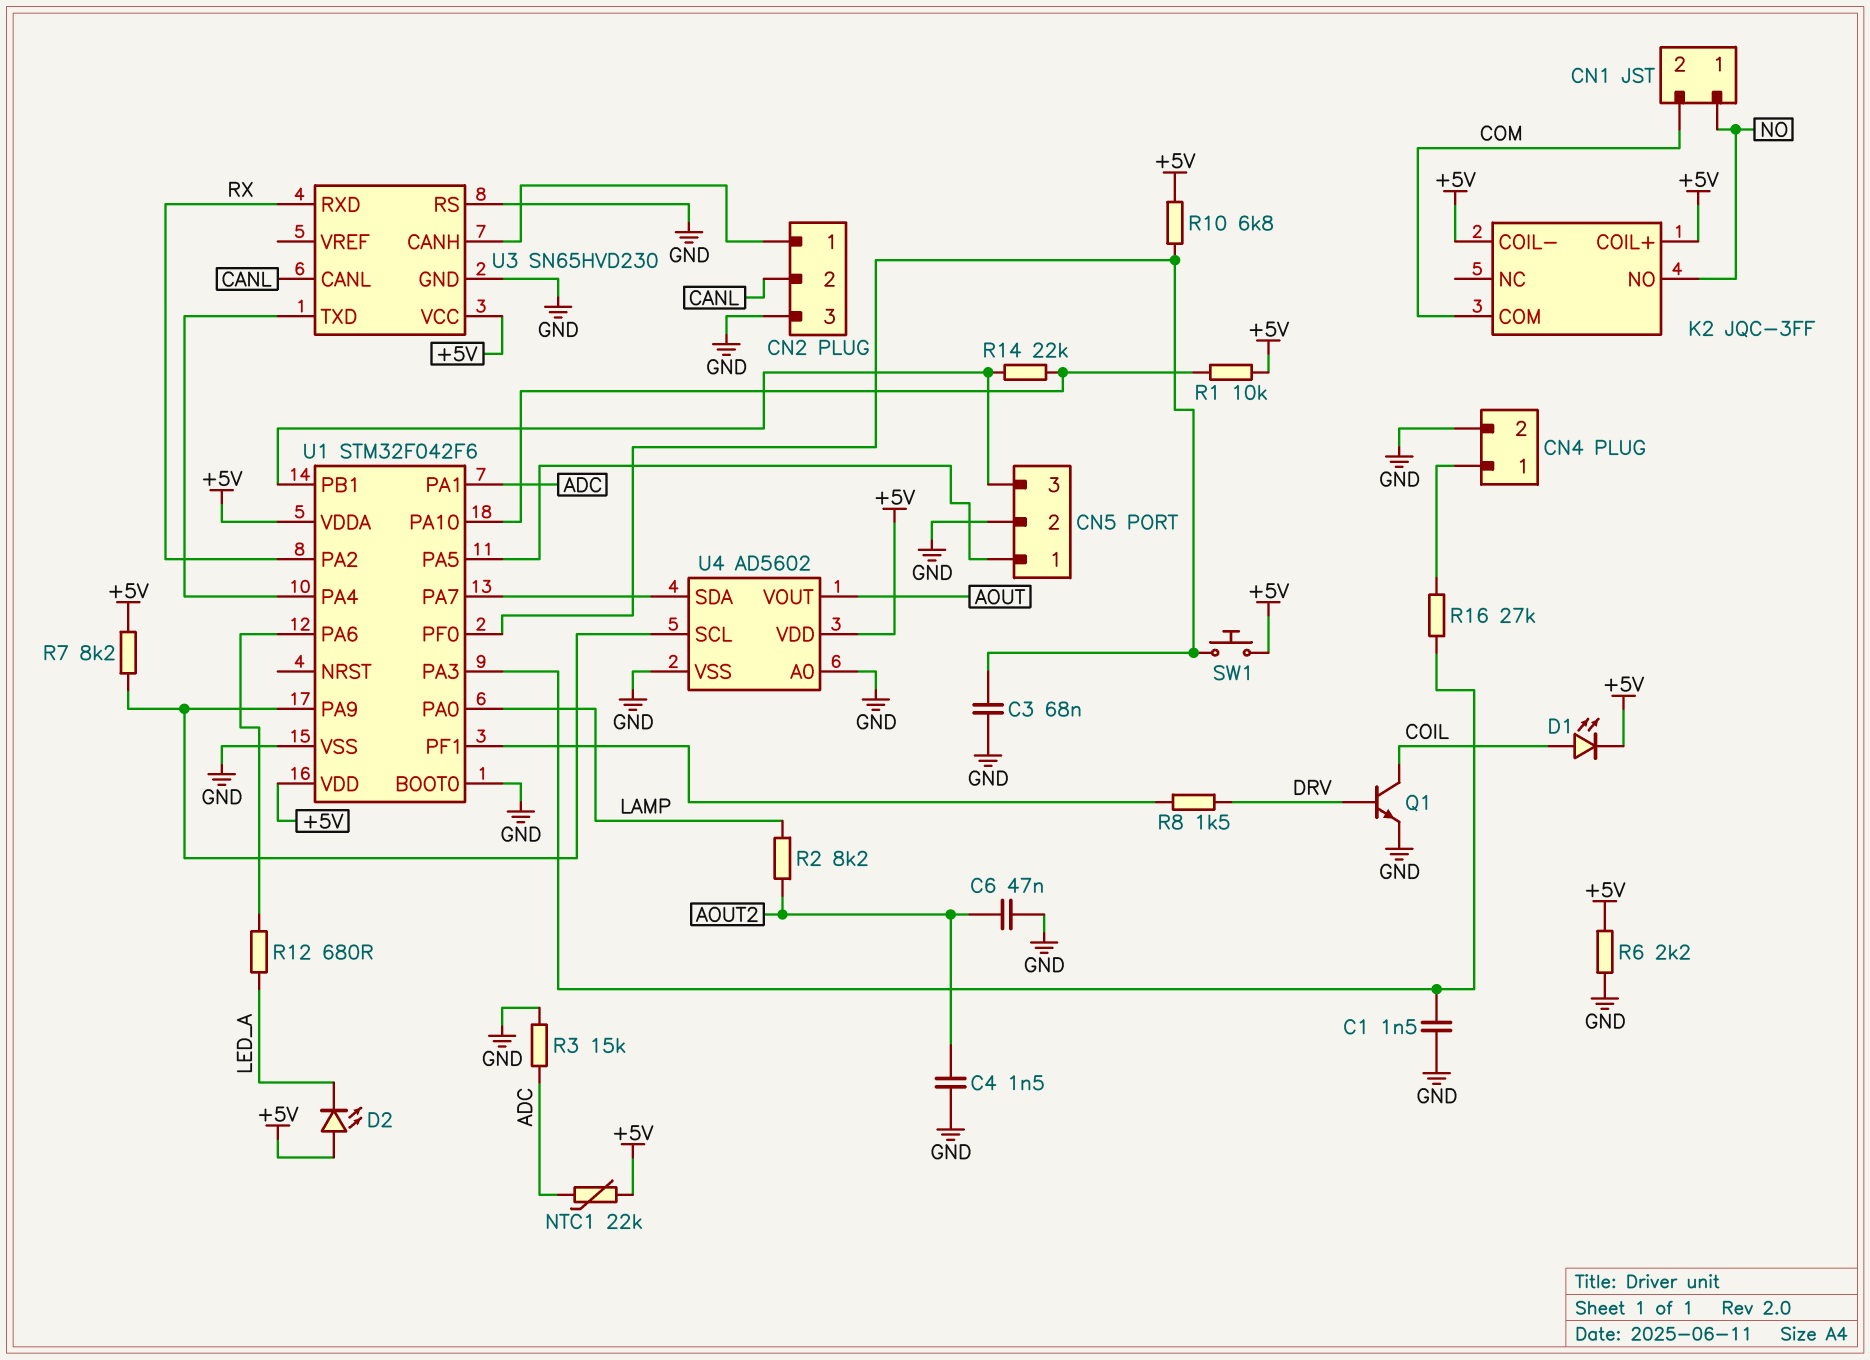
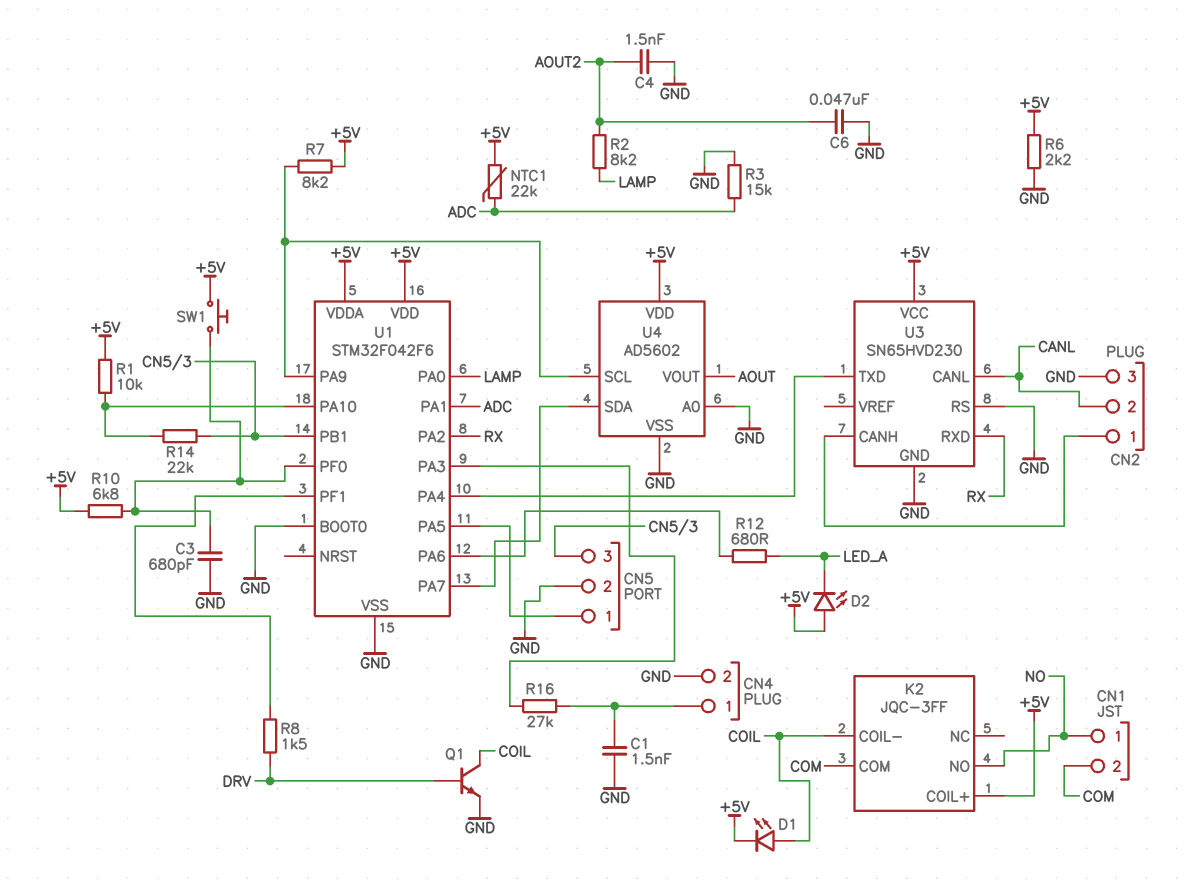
C1: 1.5nF (GND, U1/PA3) -> 1.5nF (CN4/1, GND)
C3: 68nF (GND, U1/PF0) -> 680pF (GND, U1/PF0)
K2 pin COIL-: +5V -> COIL

